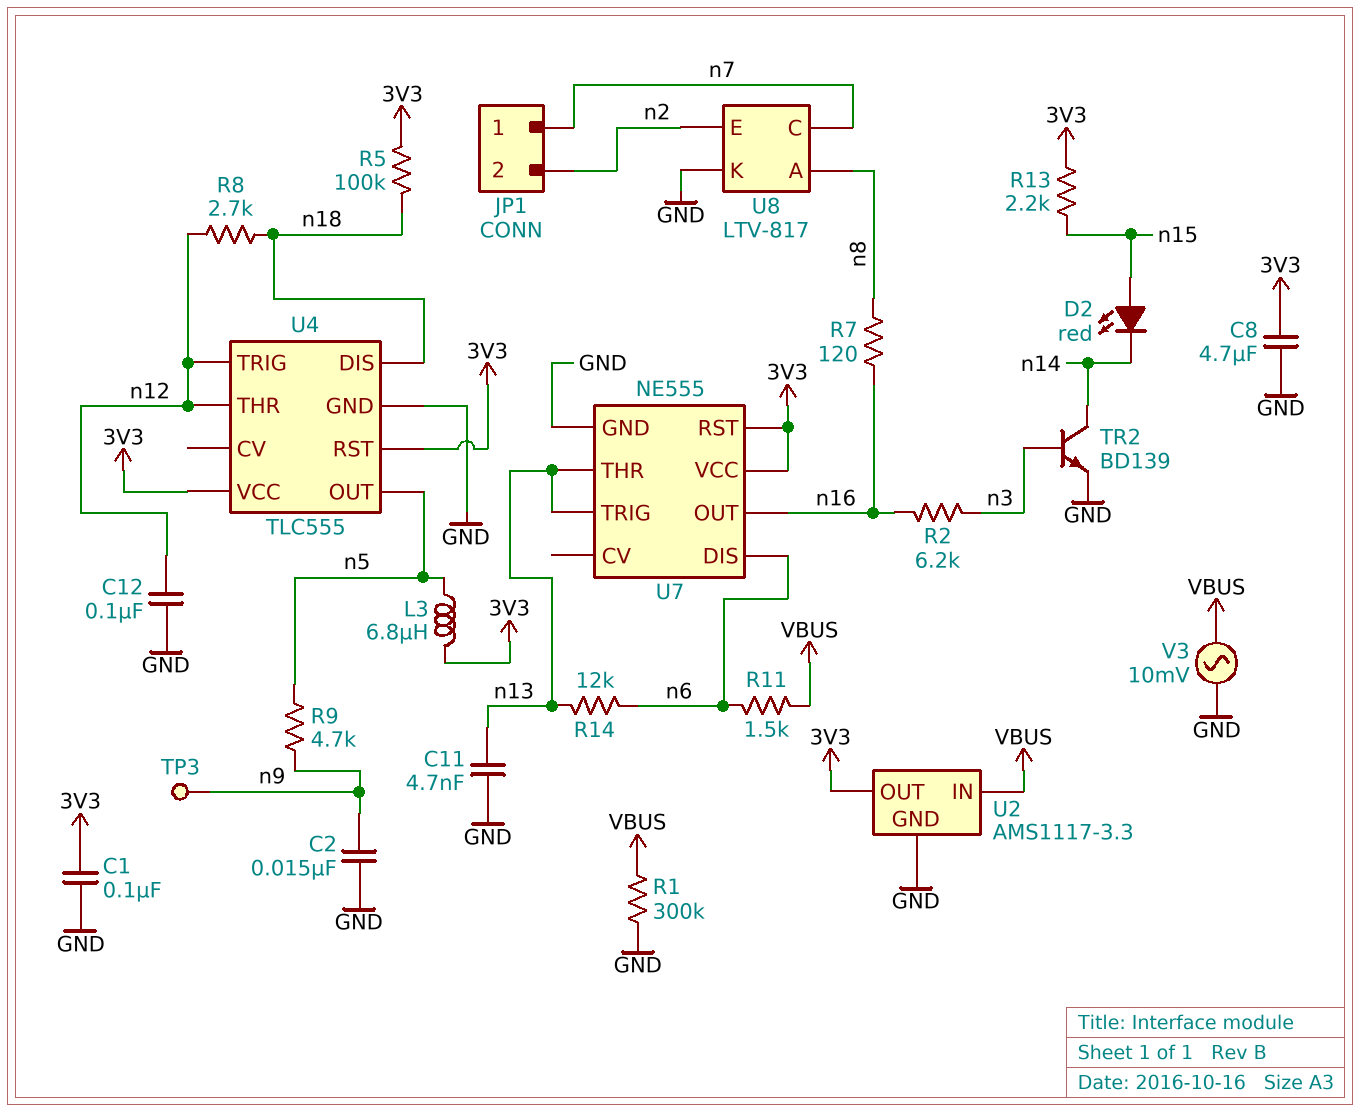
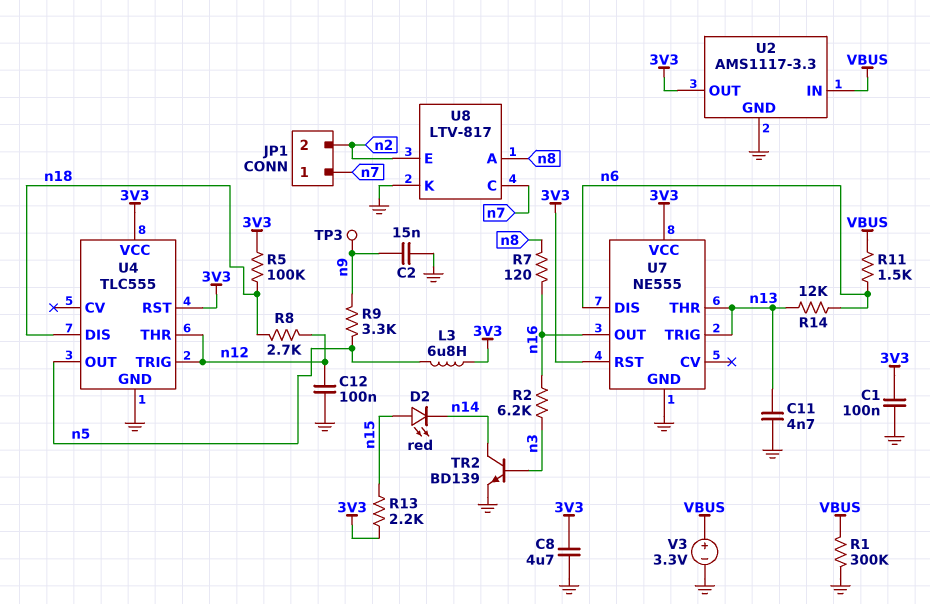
R9: 4.7k (n5, n9) -> 3.3k (n5, n9)
V3: AC 10mV (GND, VBUS) -> 3.3V (plus VBUS, minus GND)

